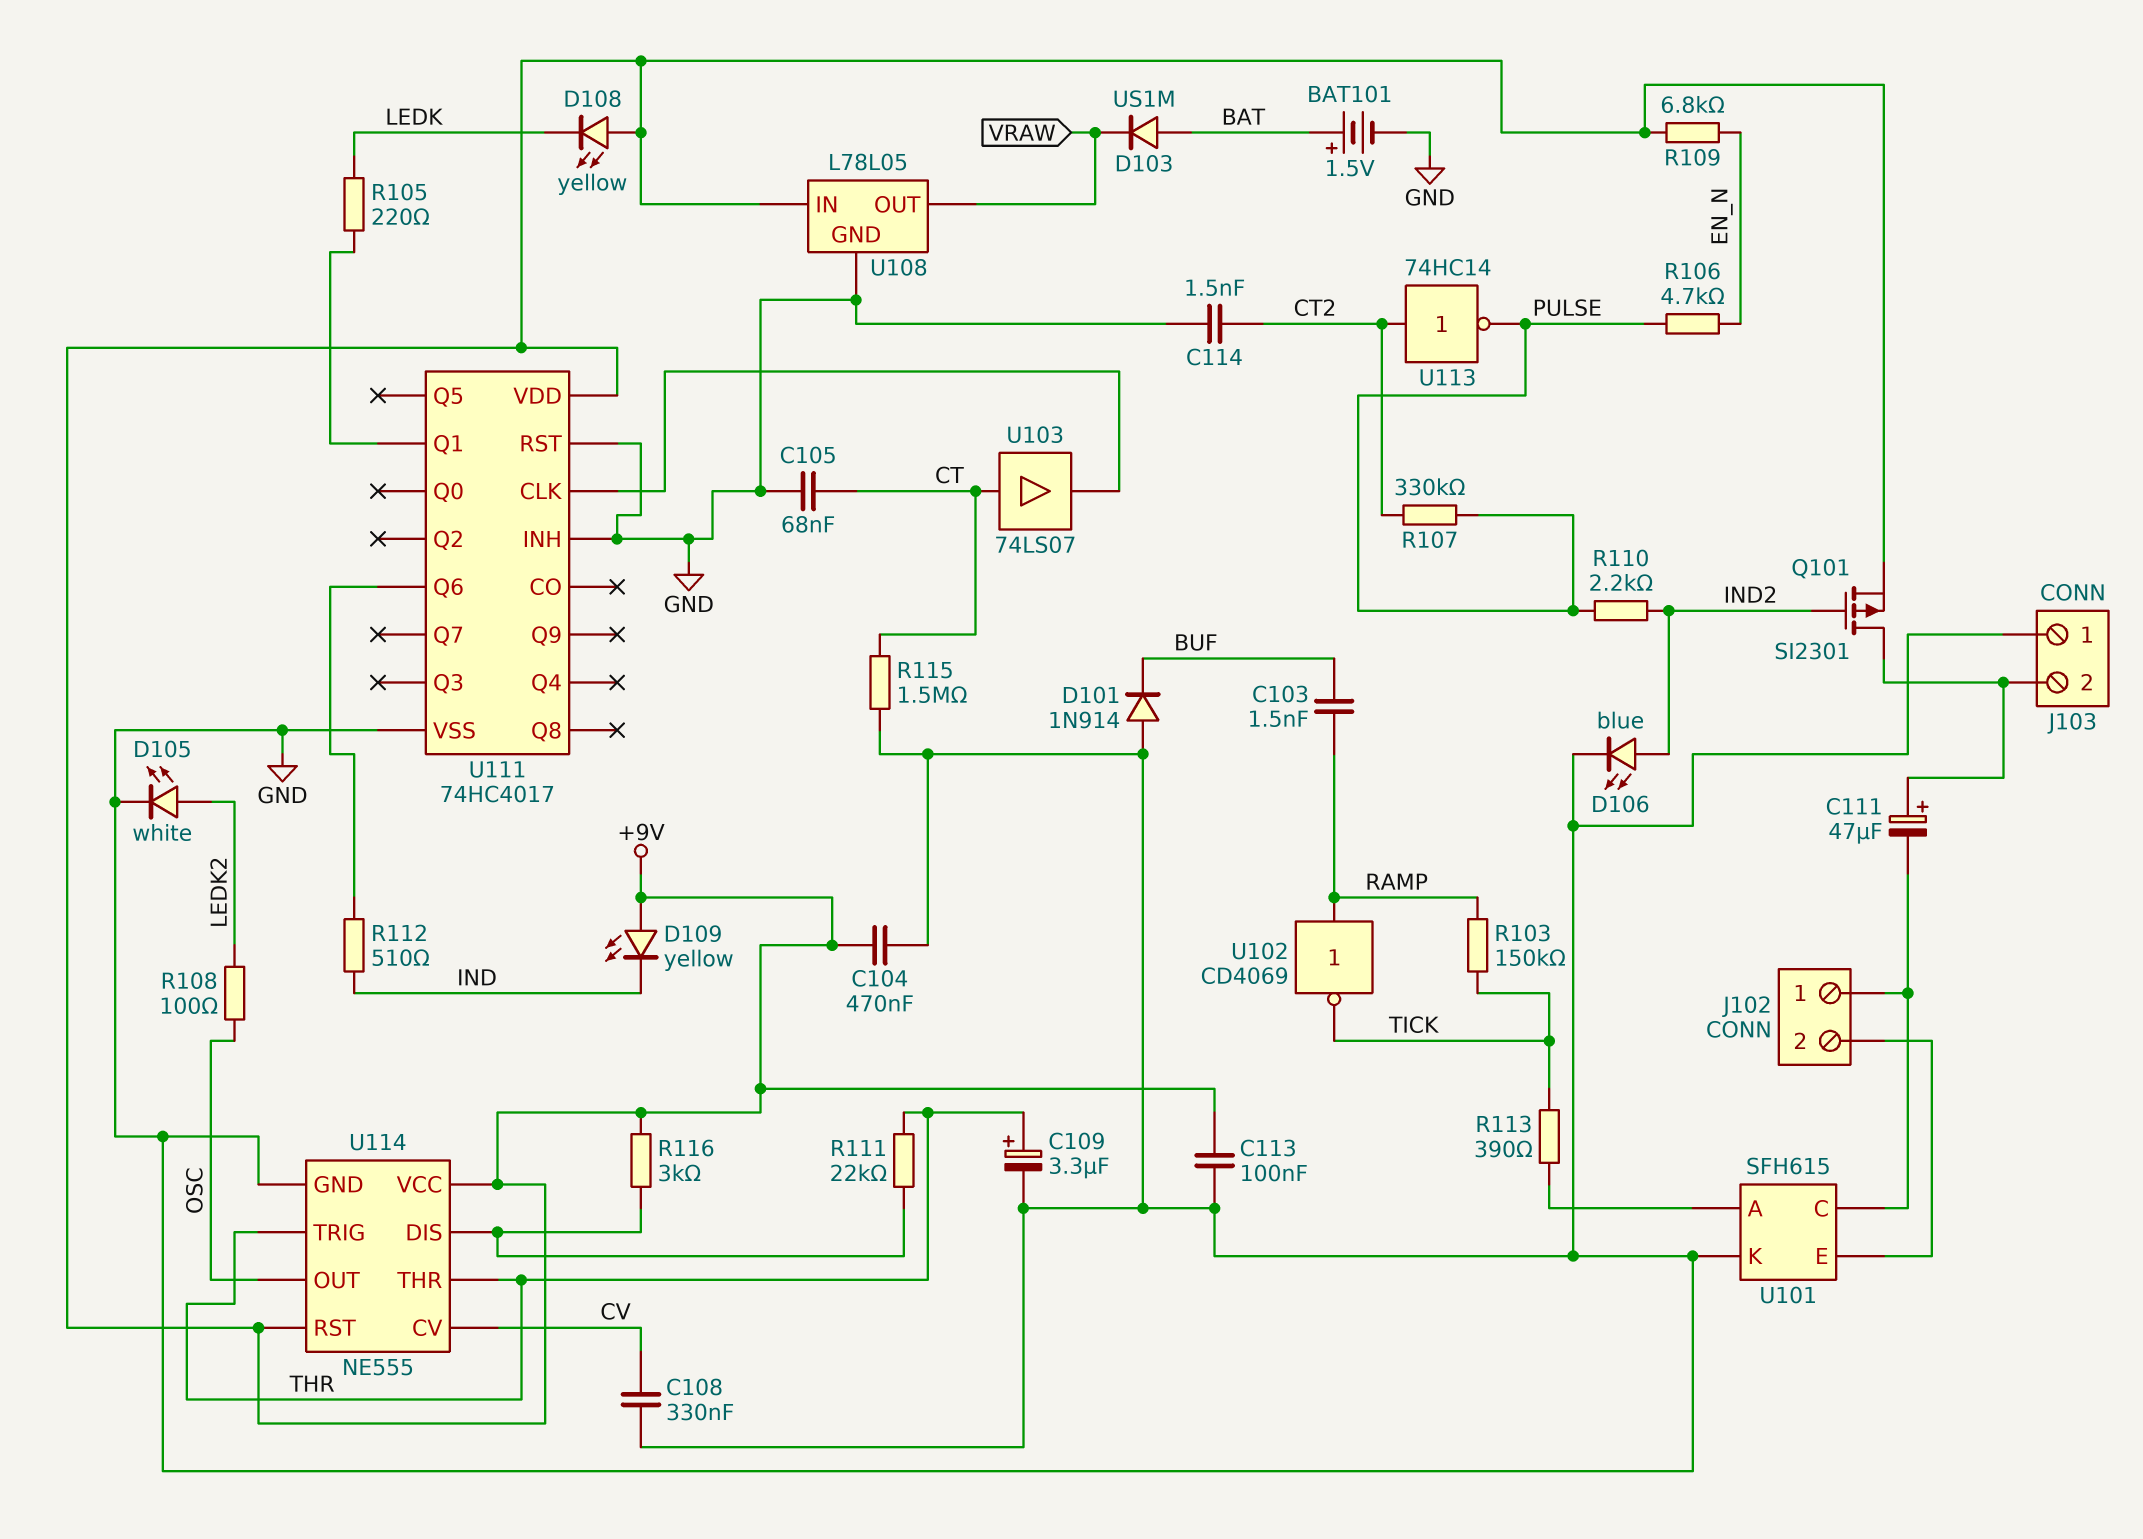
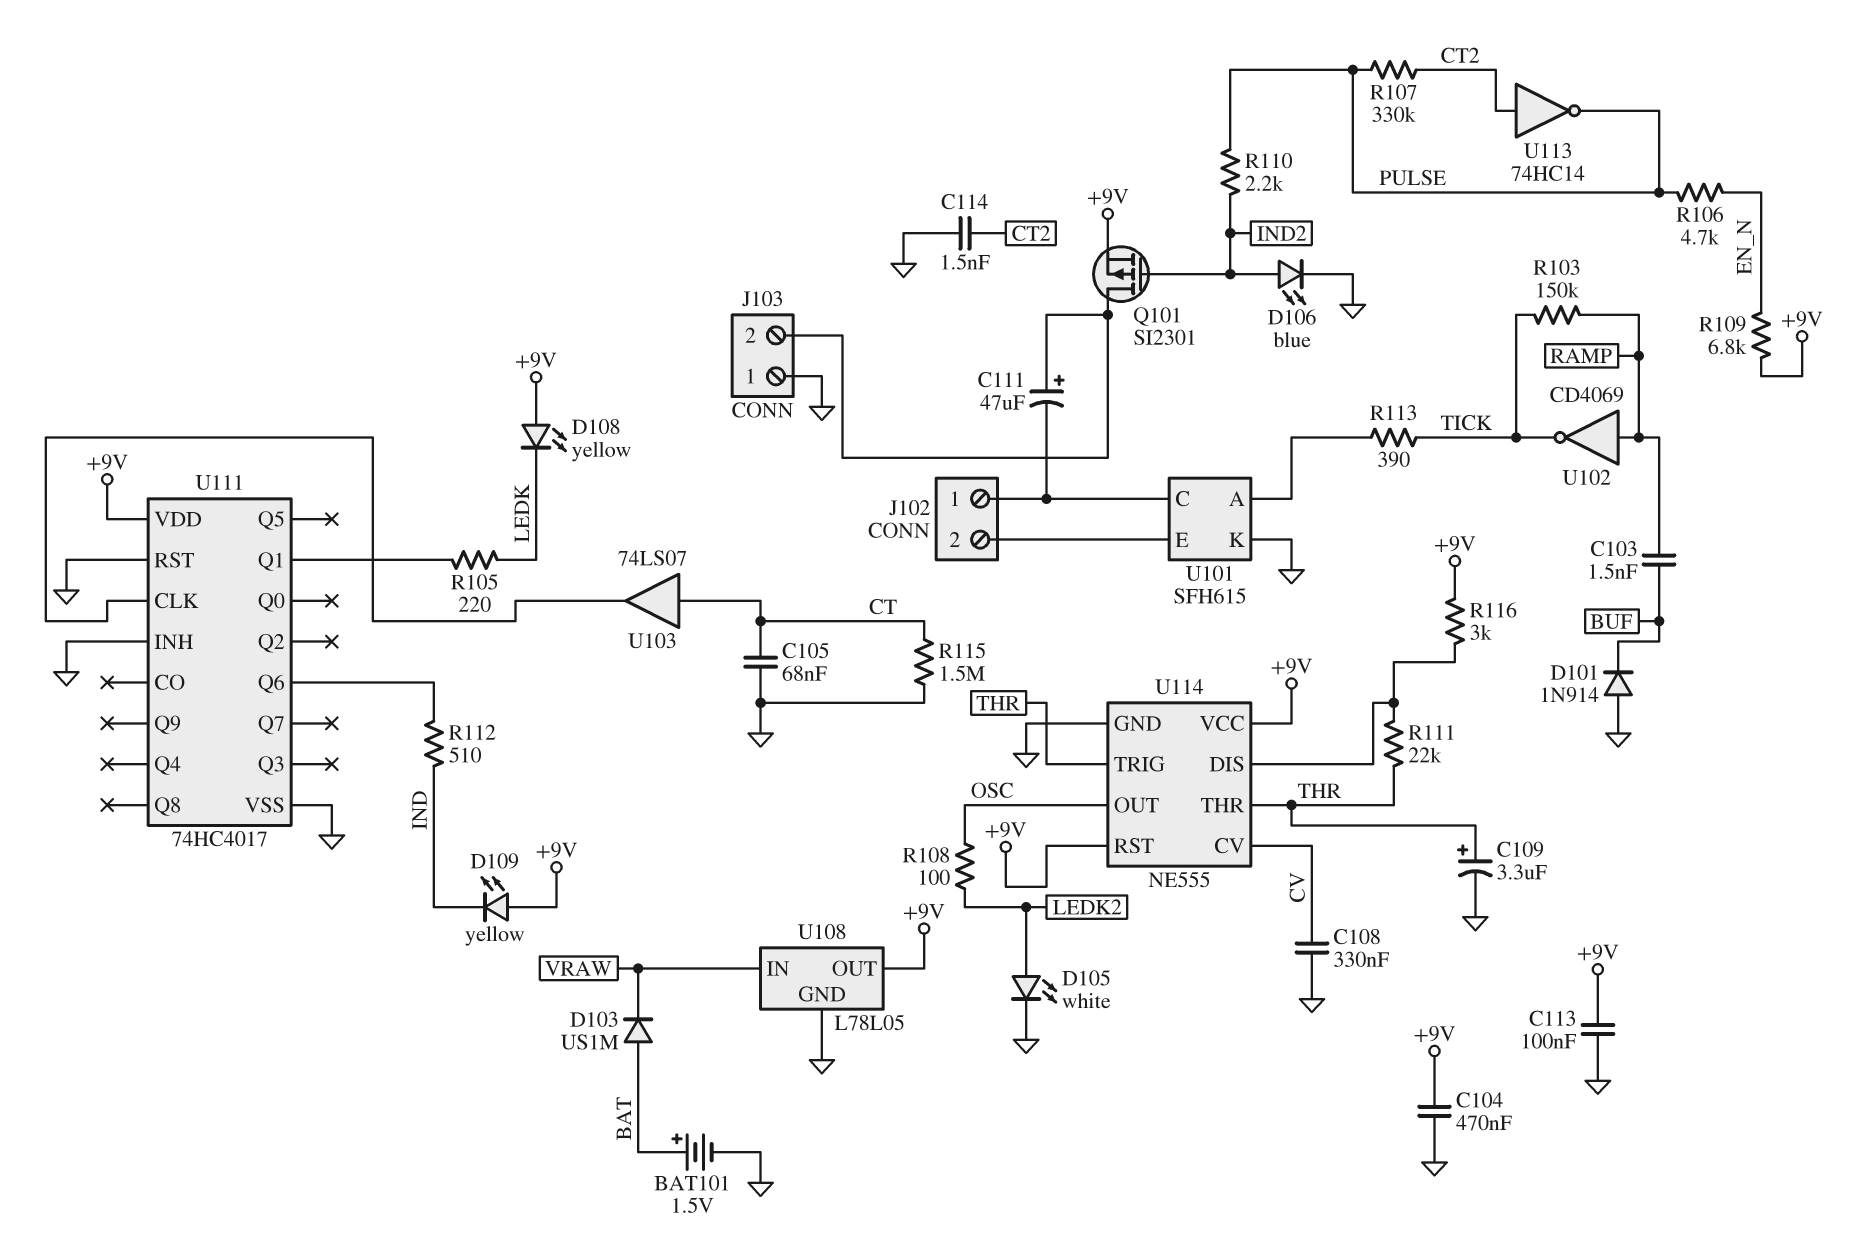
U108 pin IN: +9V -> VRAW
U108 pin OUT: VRAW -> +9V

